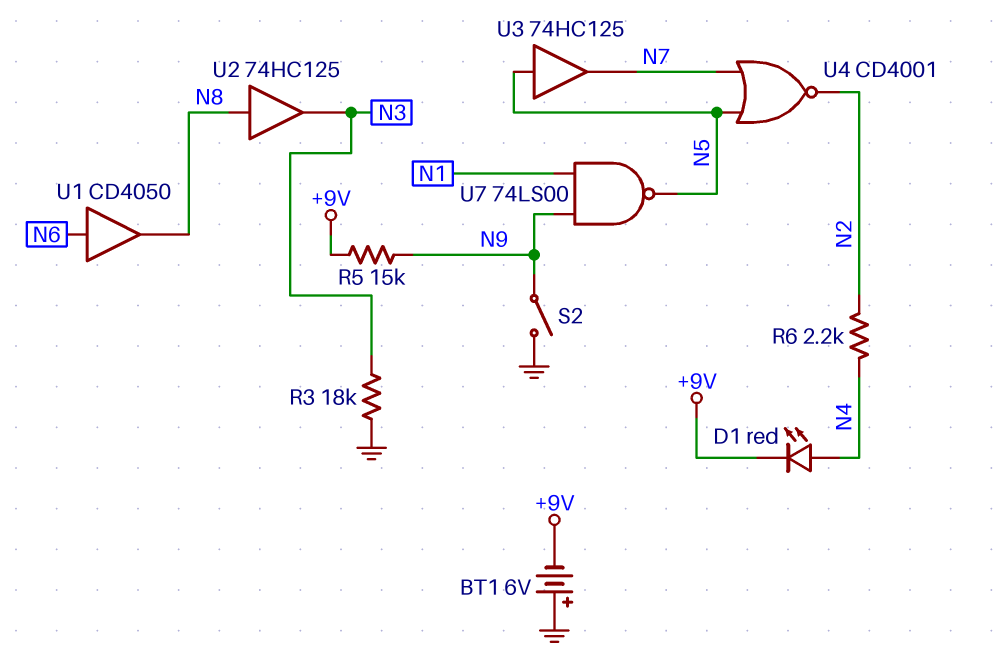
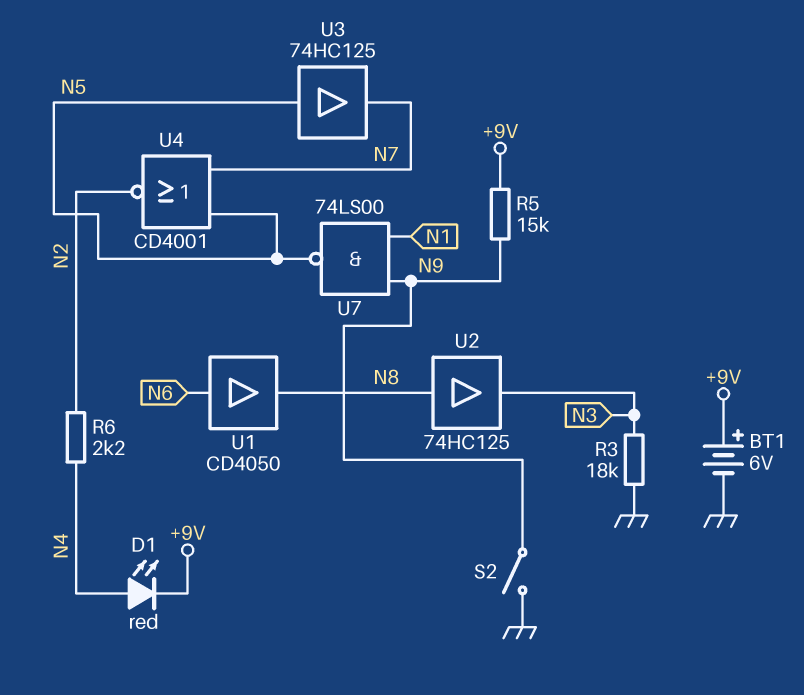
BT1: 6V (plus GND, minus +9V) -> 6V (plus +9V, minus GND)

